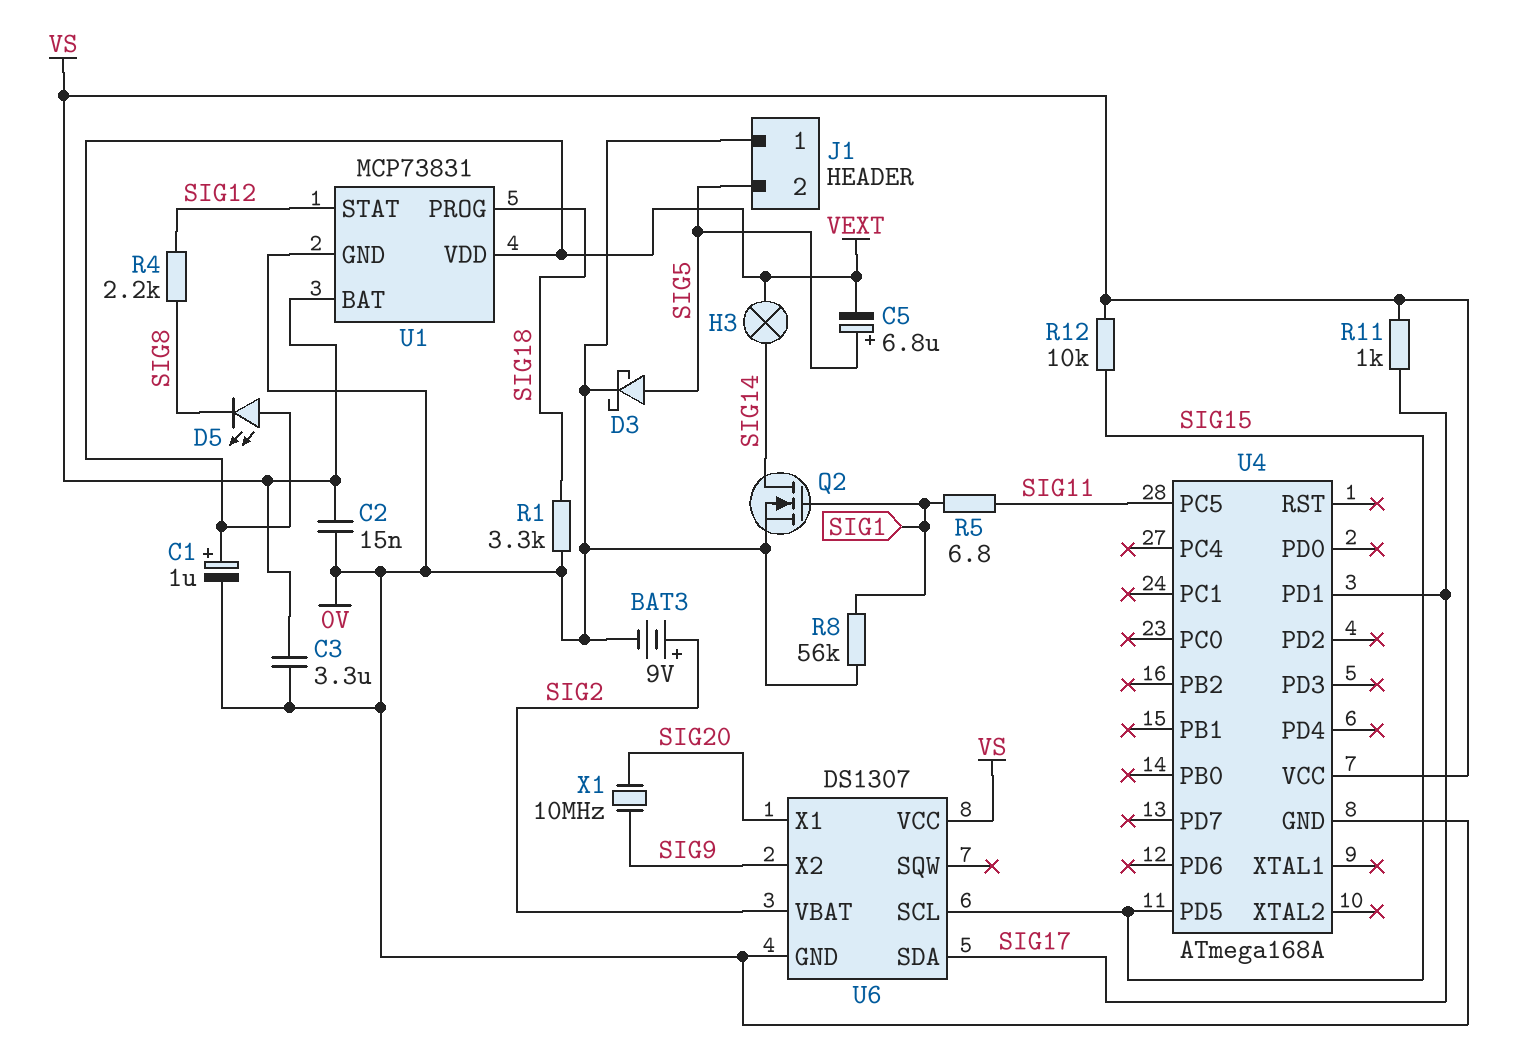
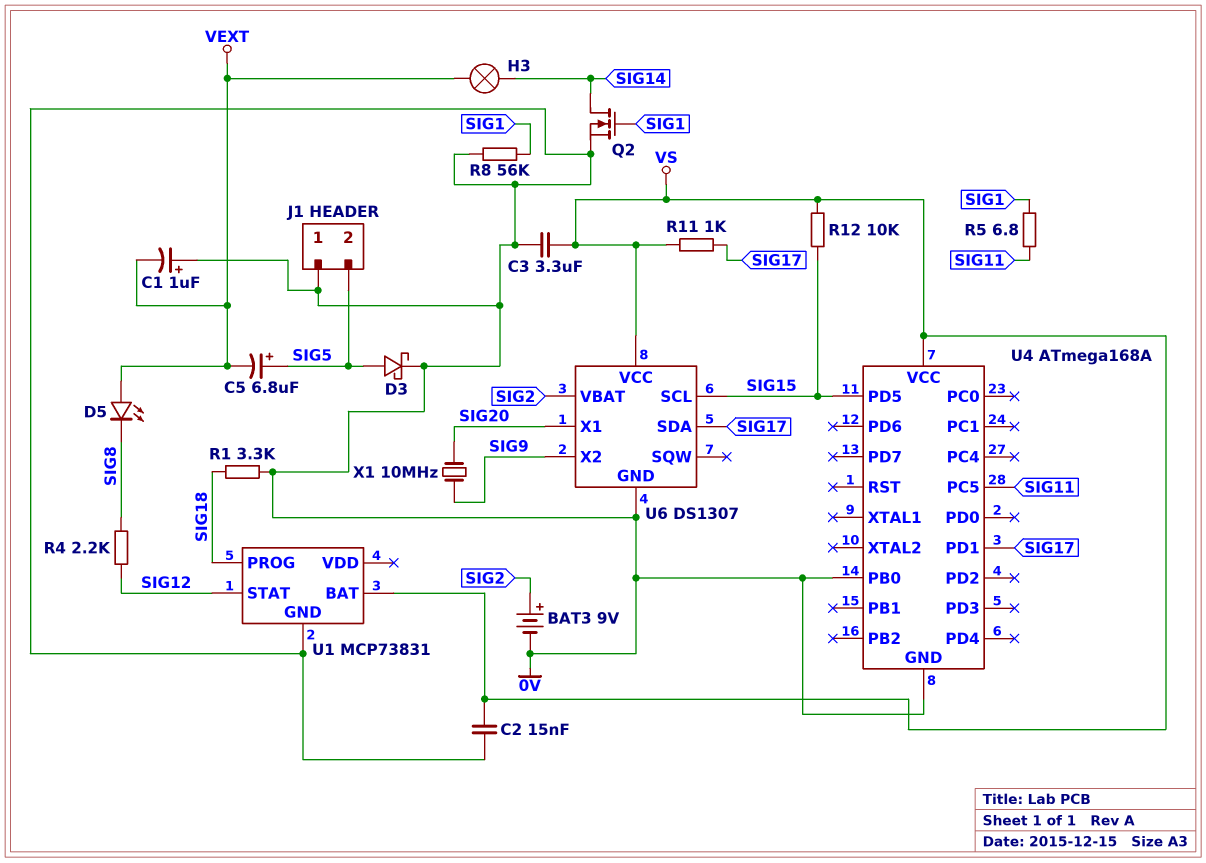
C1: 1uF (plus VEXT, minus 0V) -> 1uF (plus 0V, minus VEXT)
U1 pin VDD: VEXT -> none
U4 pin PB0: none -> 0V

